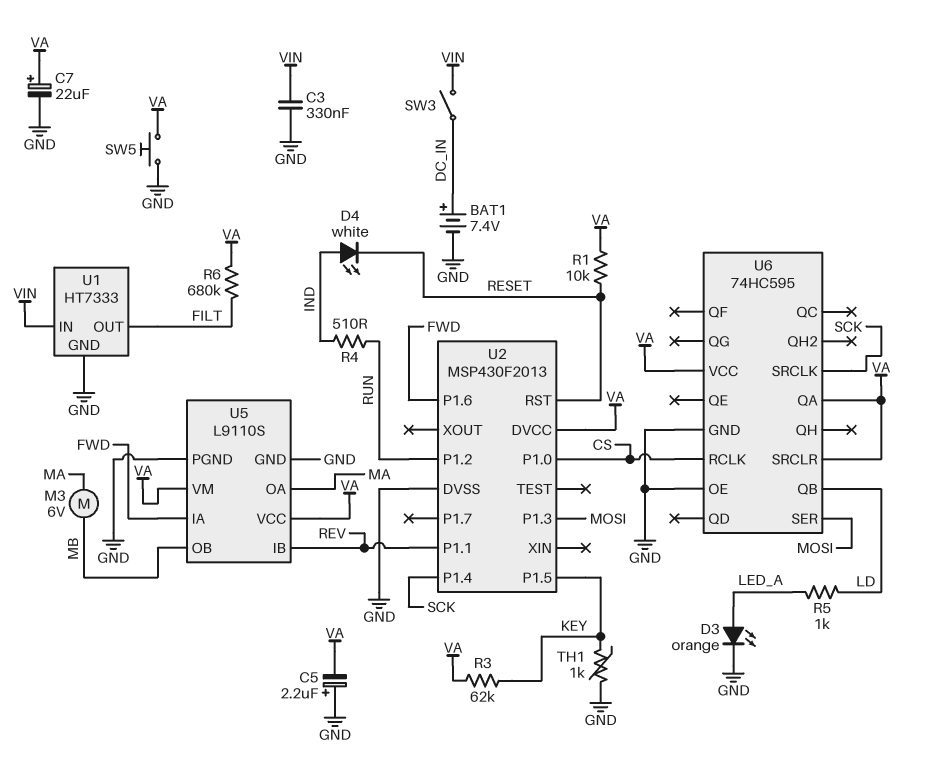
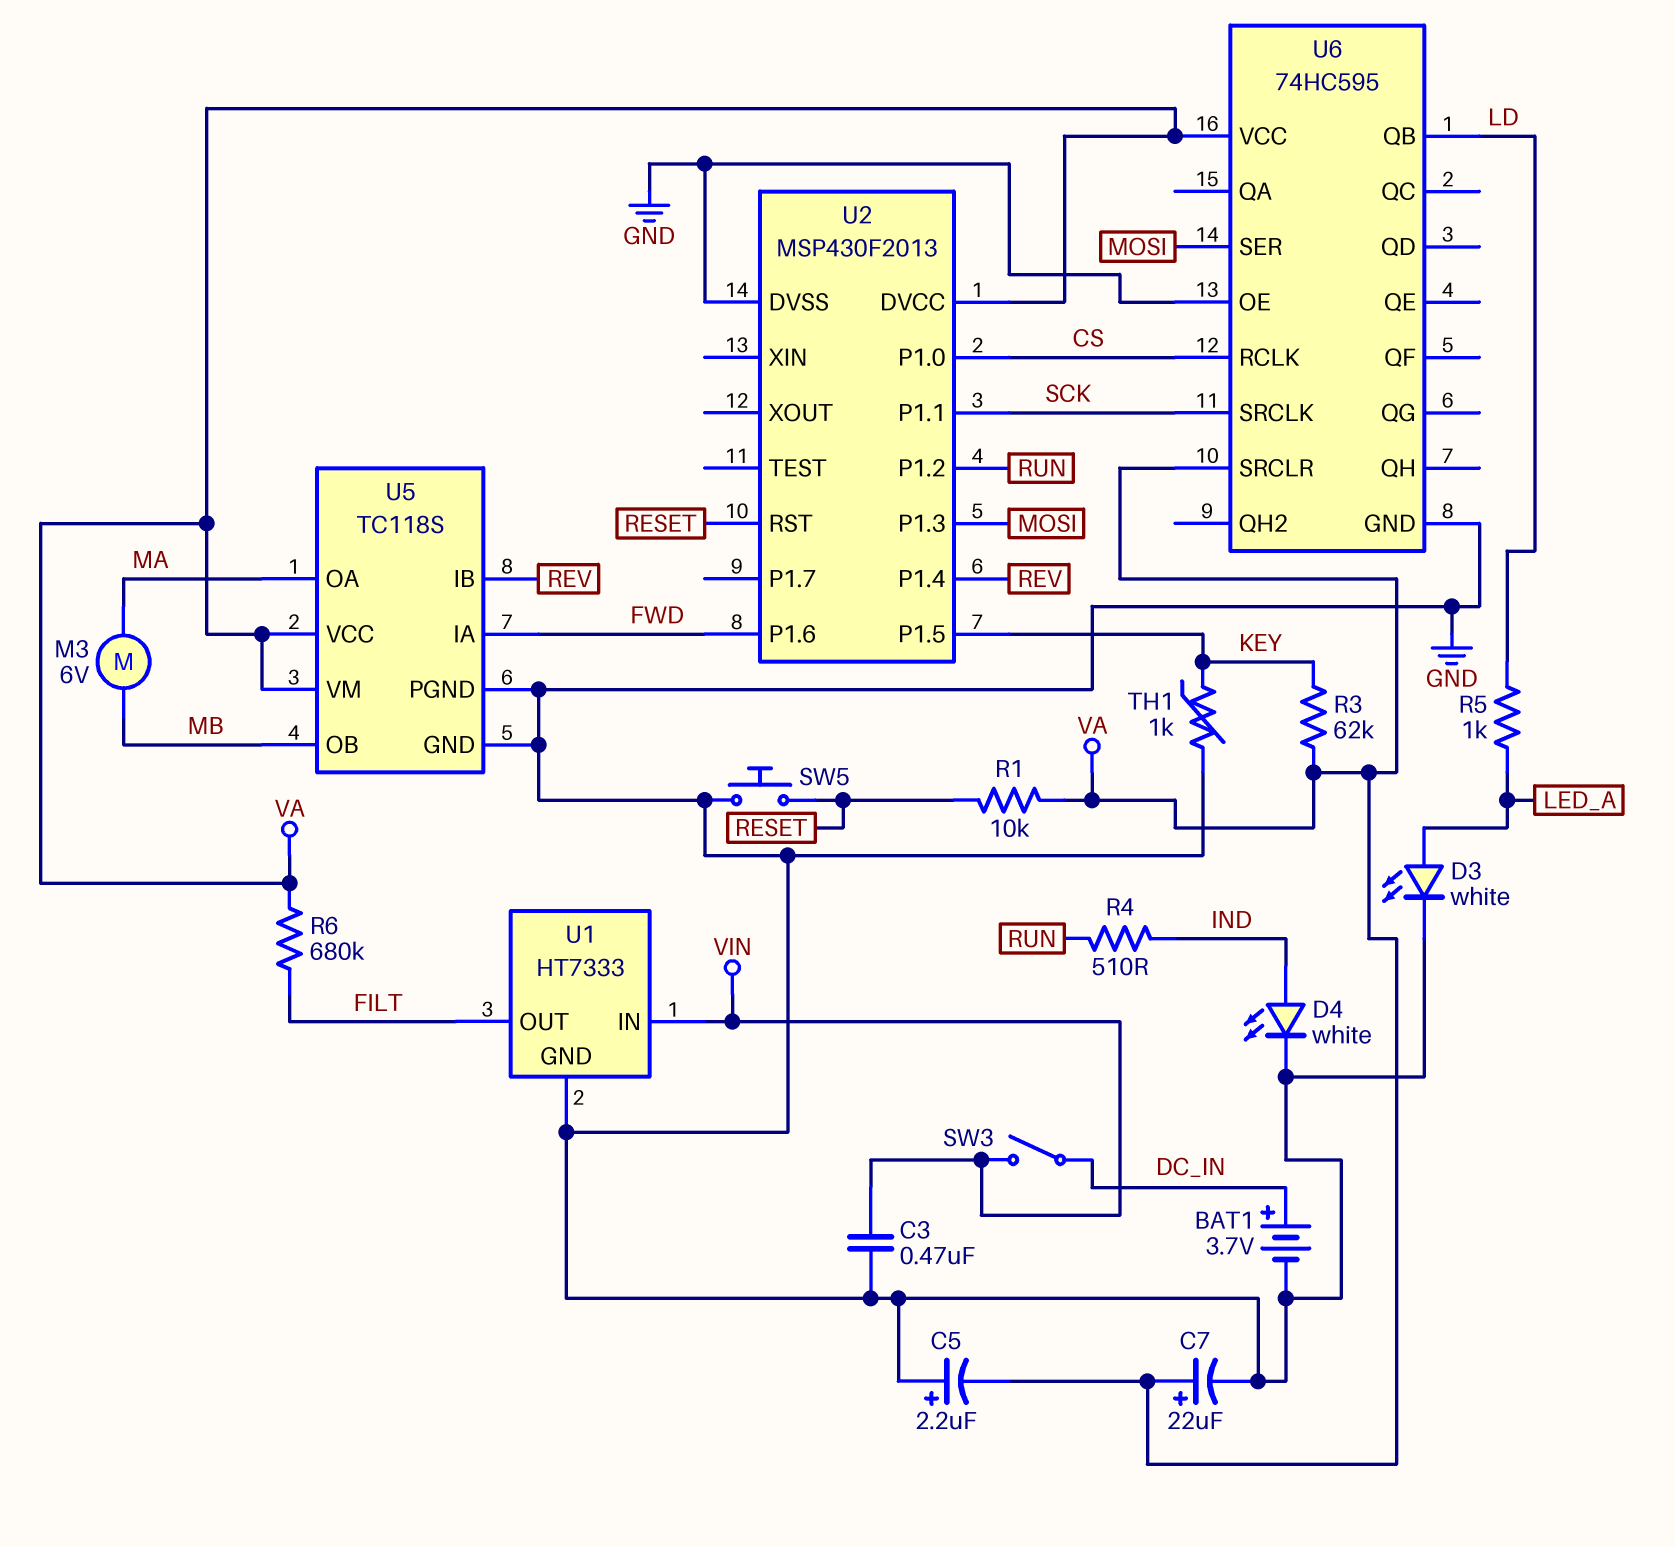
BAT1: 7.4V (plus DC_IN, minus GND) -> 3.7V (plus DC_IN, minus GND)
C3: 330nF (GND, VIN) -> 470nF (GND, VIN)
D3: LED orange (A LED_A, K GND) -> LED white (A LED_A, K GND)
D4: LED white (A IND, K RESET) -> LED white (A IND, K GND)
SW5: button (GND, VA) -> button (GND, RESET)
U2 pin P1.1: REV -> SCK
U2 pin P1.4: SCK -> REV
U5: L9110S -> TC118S
U6 pin QA: VA -> none

